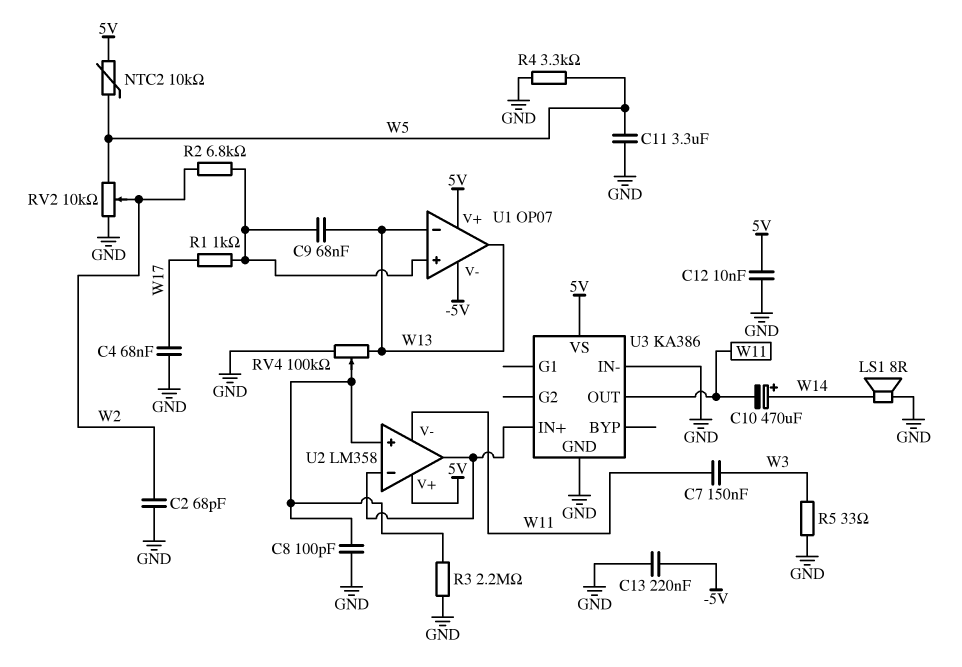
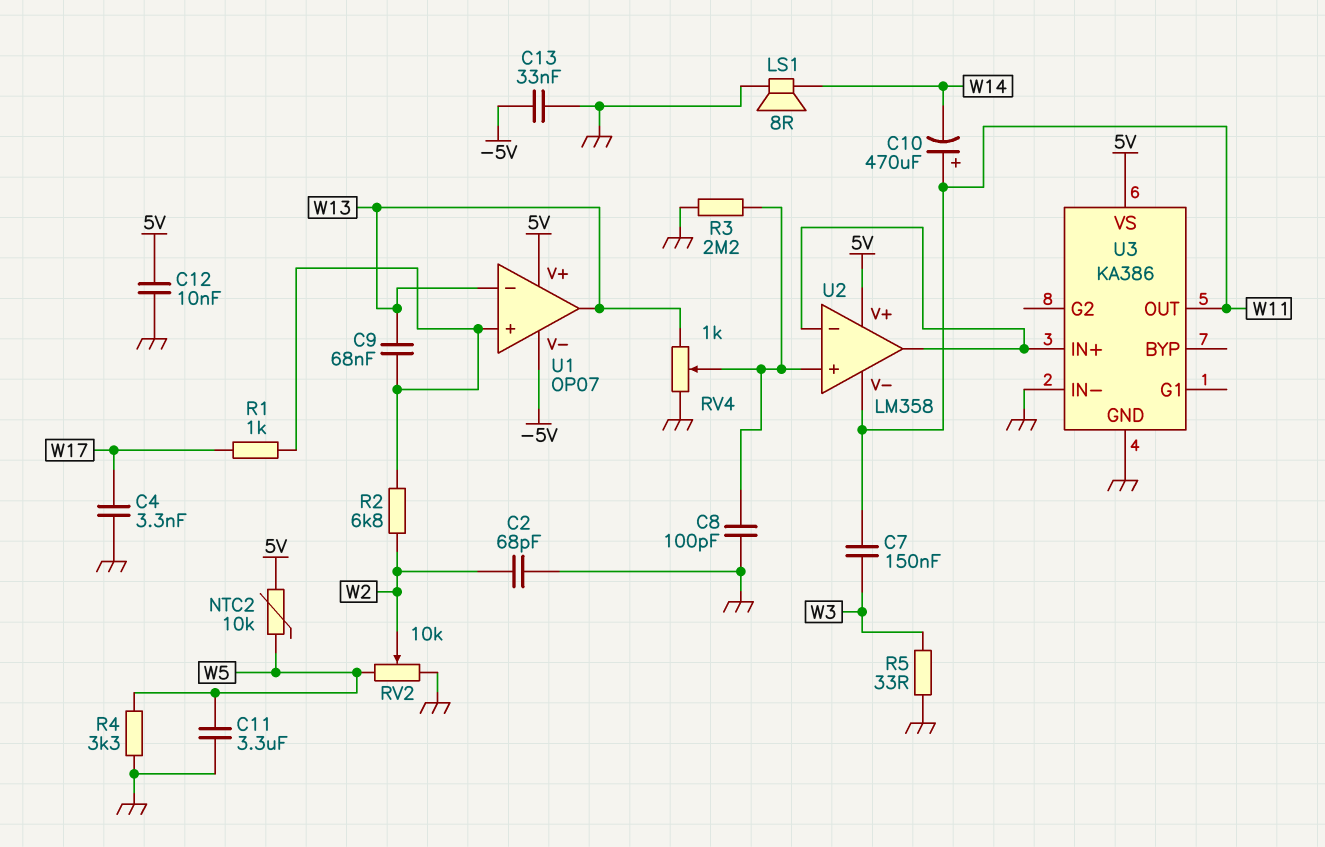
C4: 68nF (GND, W17) -> 3.3nF (GND, W17)
C10: 470uF (plus W14, minus W11) -> 470uF (plus W11, minus W14)
C13: 220nF (-5V, GND) -> 33nF (-5V, GND)
RV4: 100k (GND, W13, wiper U2/in+) -> 1k (GND, W13, wiper U2/in+)

